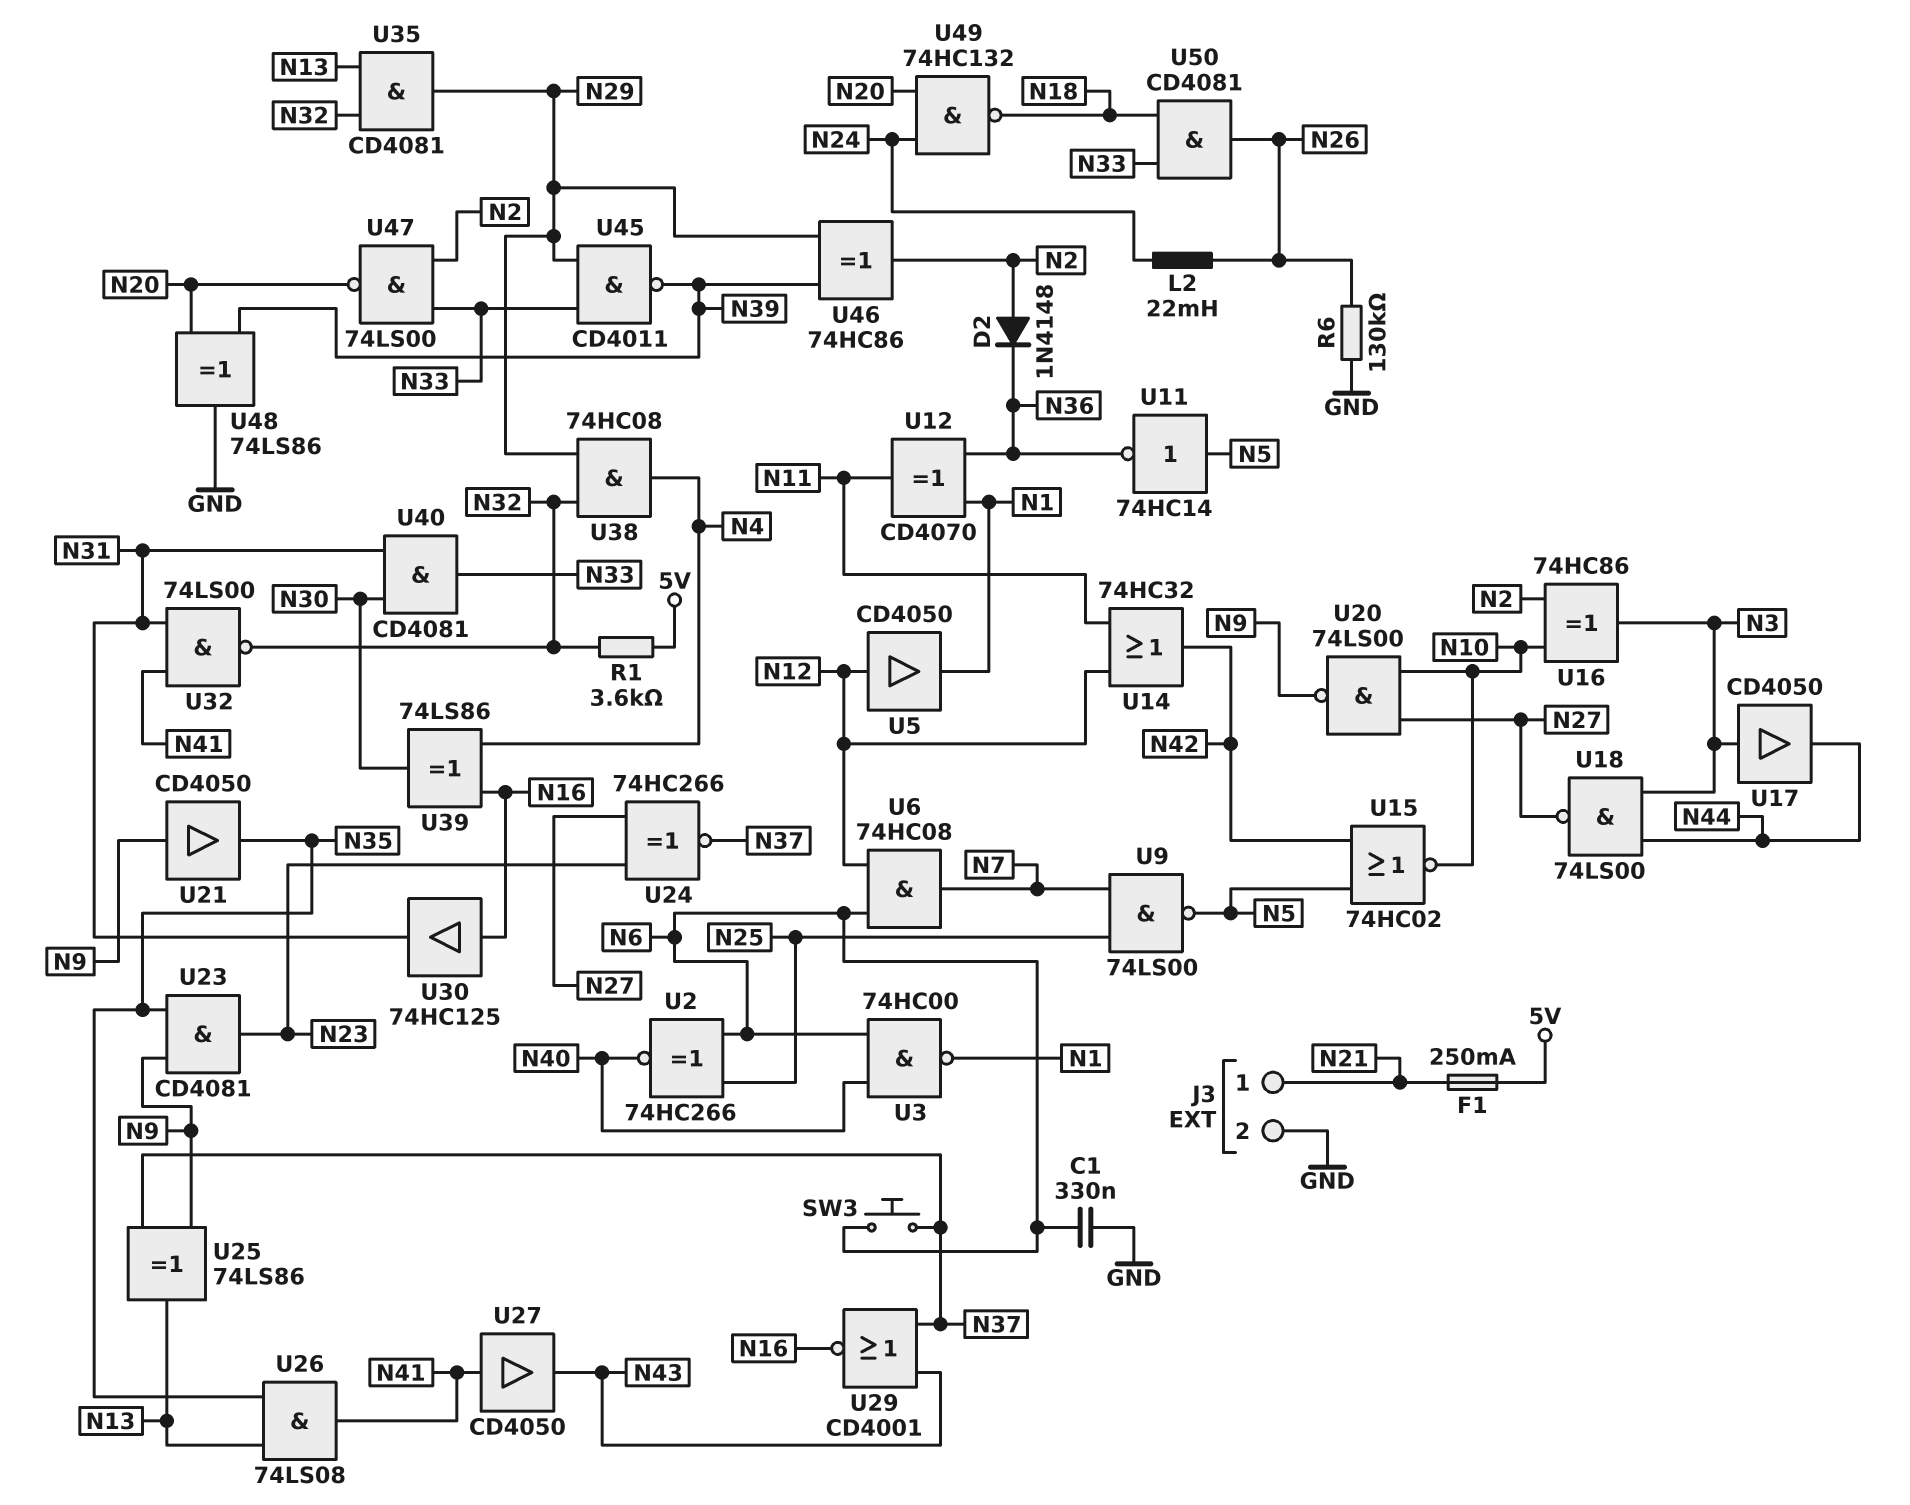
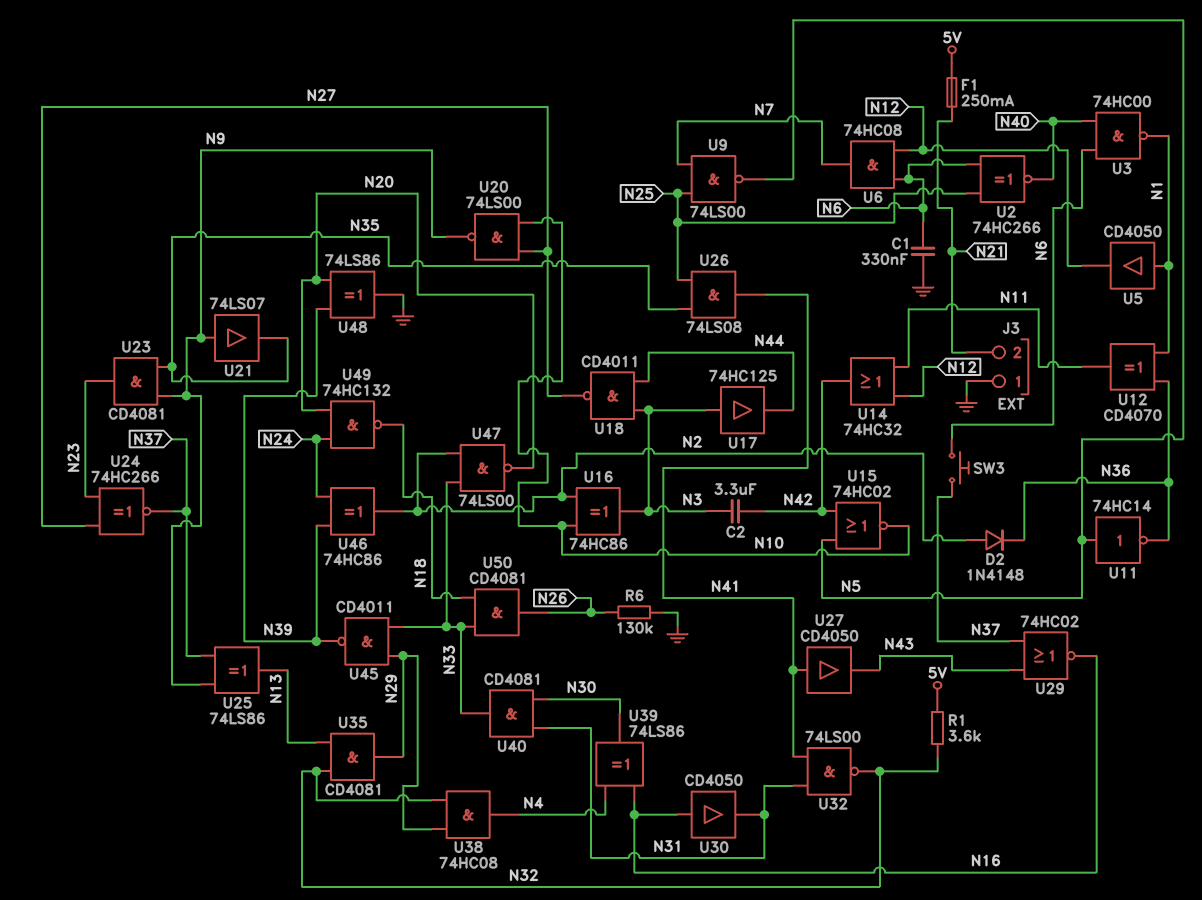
C2: none -> 3.3uF (N3, N42)
J3 pin 1: N21 -> GND
J3 pin 2: GND -> N21
L2: 22mH (N24, N26) -> none
U5: buffer CD4050 (in N12, out N1) -> buffer CD4050 (in N1, out N12)
U17: buffer CD4050 (in N3, out N44) -> buffer 74HC125 (in N3, out N44)
U18: NAND 74LS00 (in N3, in N44, out N27) -> NAND CD4011 (in N3, in N44, out N27)
U21: buffer CD4050 (in N9, out N35) -> buffer 74LS07 (in N9, out N35)
U26: AND 74LS08 (in N13, in N35, out N41) -> AND 74LS08 (in N25, in N35, out N41)
U29: NOR CD4001 (in N37, in N43, out N16) -> NOR 74HC02 (in N37, in N43, out N16)
U30: buffer 74HC125 (in N16, out N31) -> buffer CD4050 (in N16, out N31)
U46: XOR 74HC86 (in N29, in N39, out N2) -> XOR 74HC86 (in N24, in N39, out N2)

